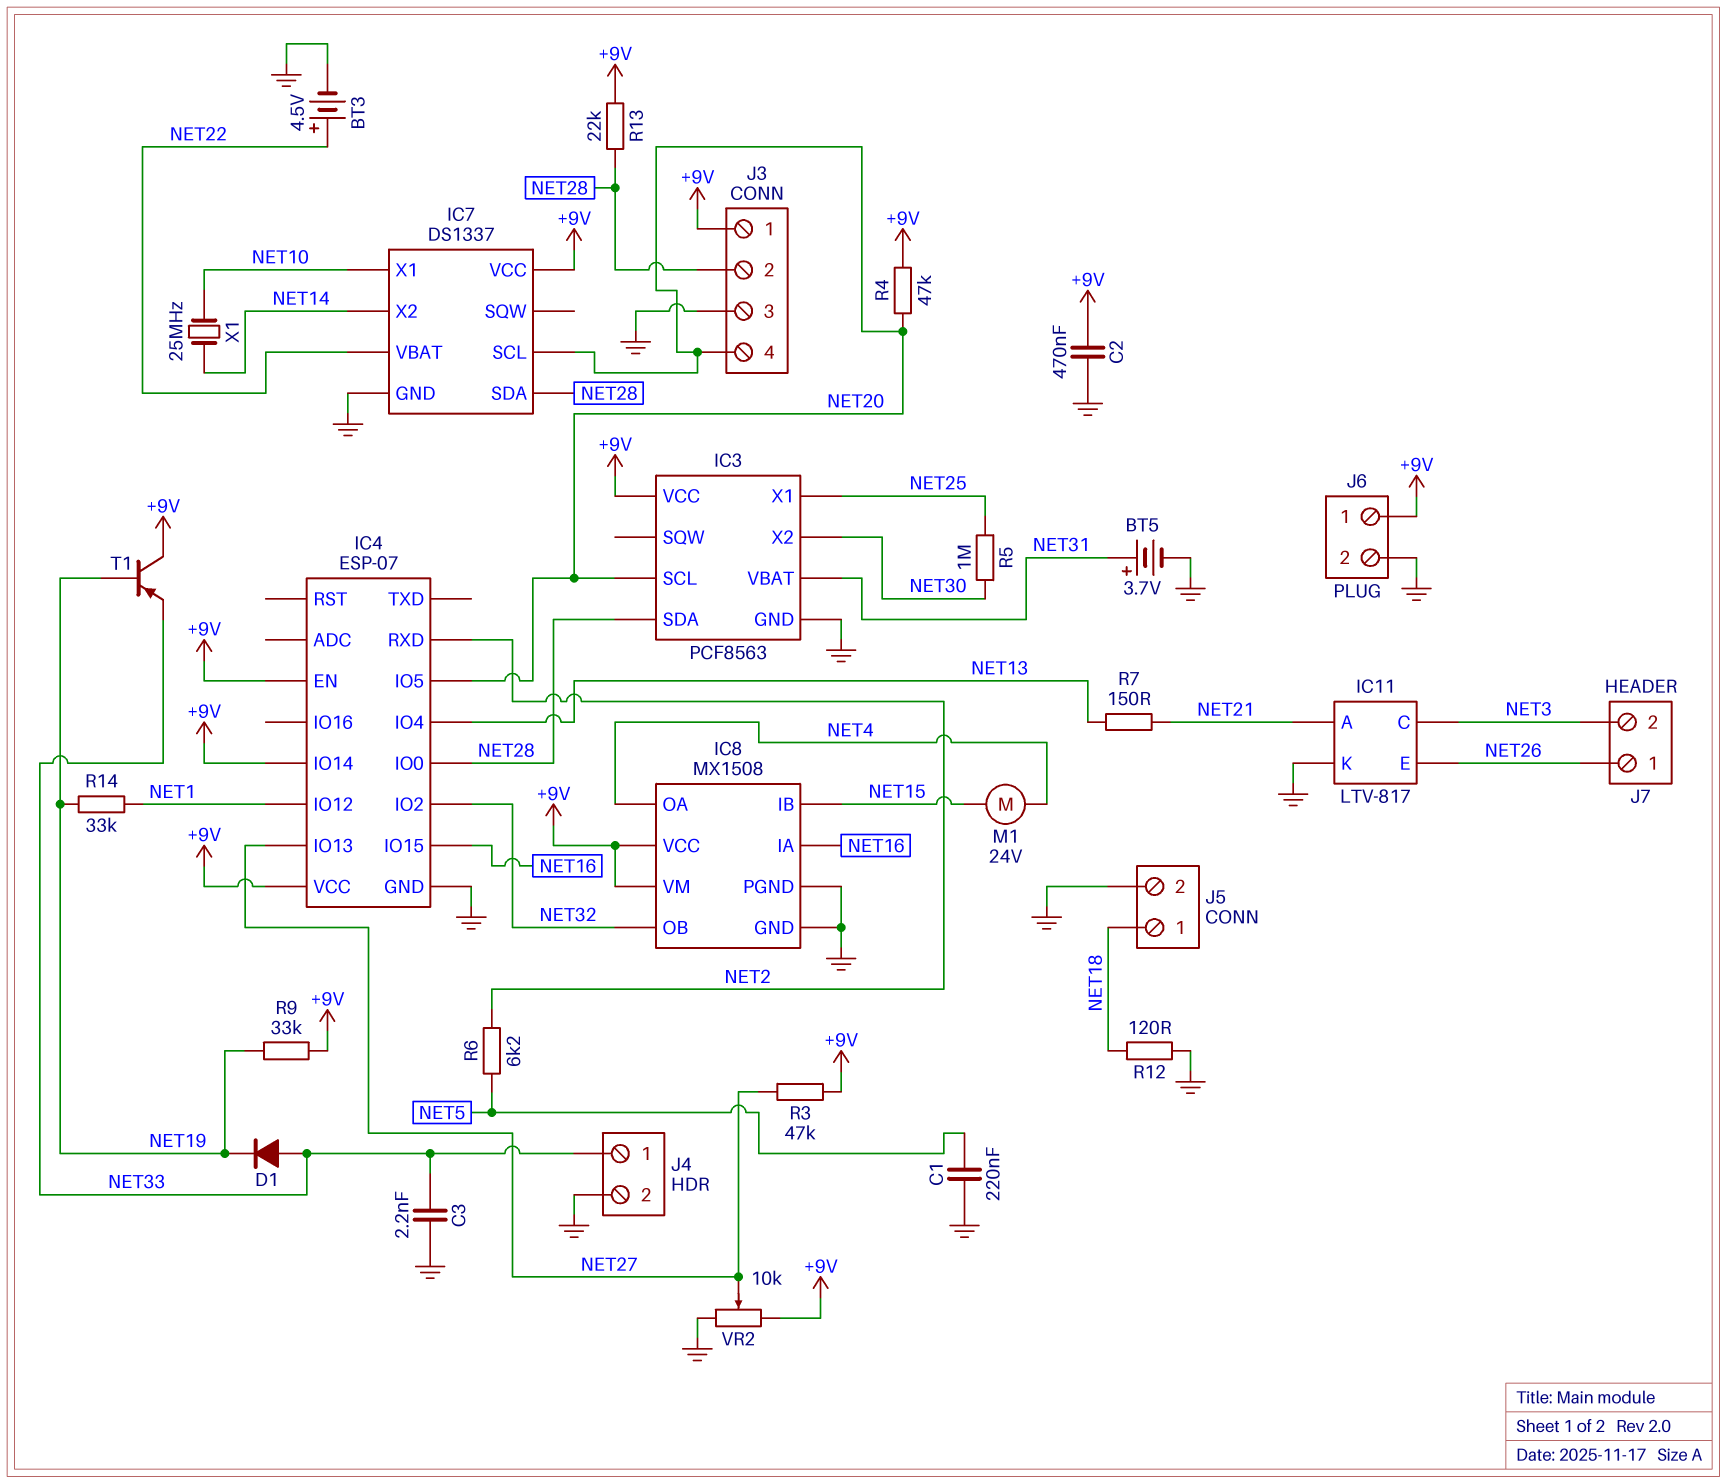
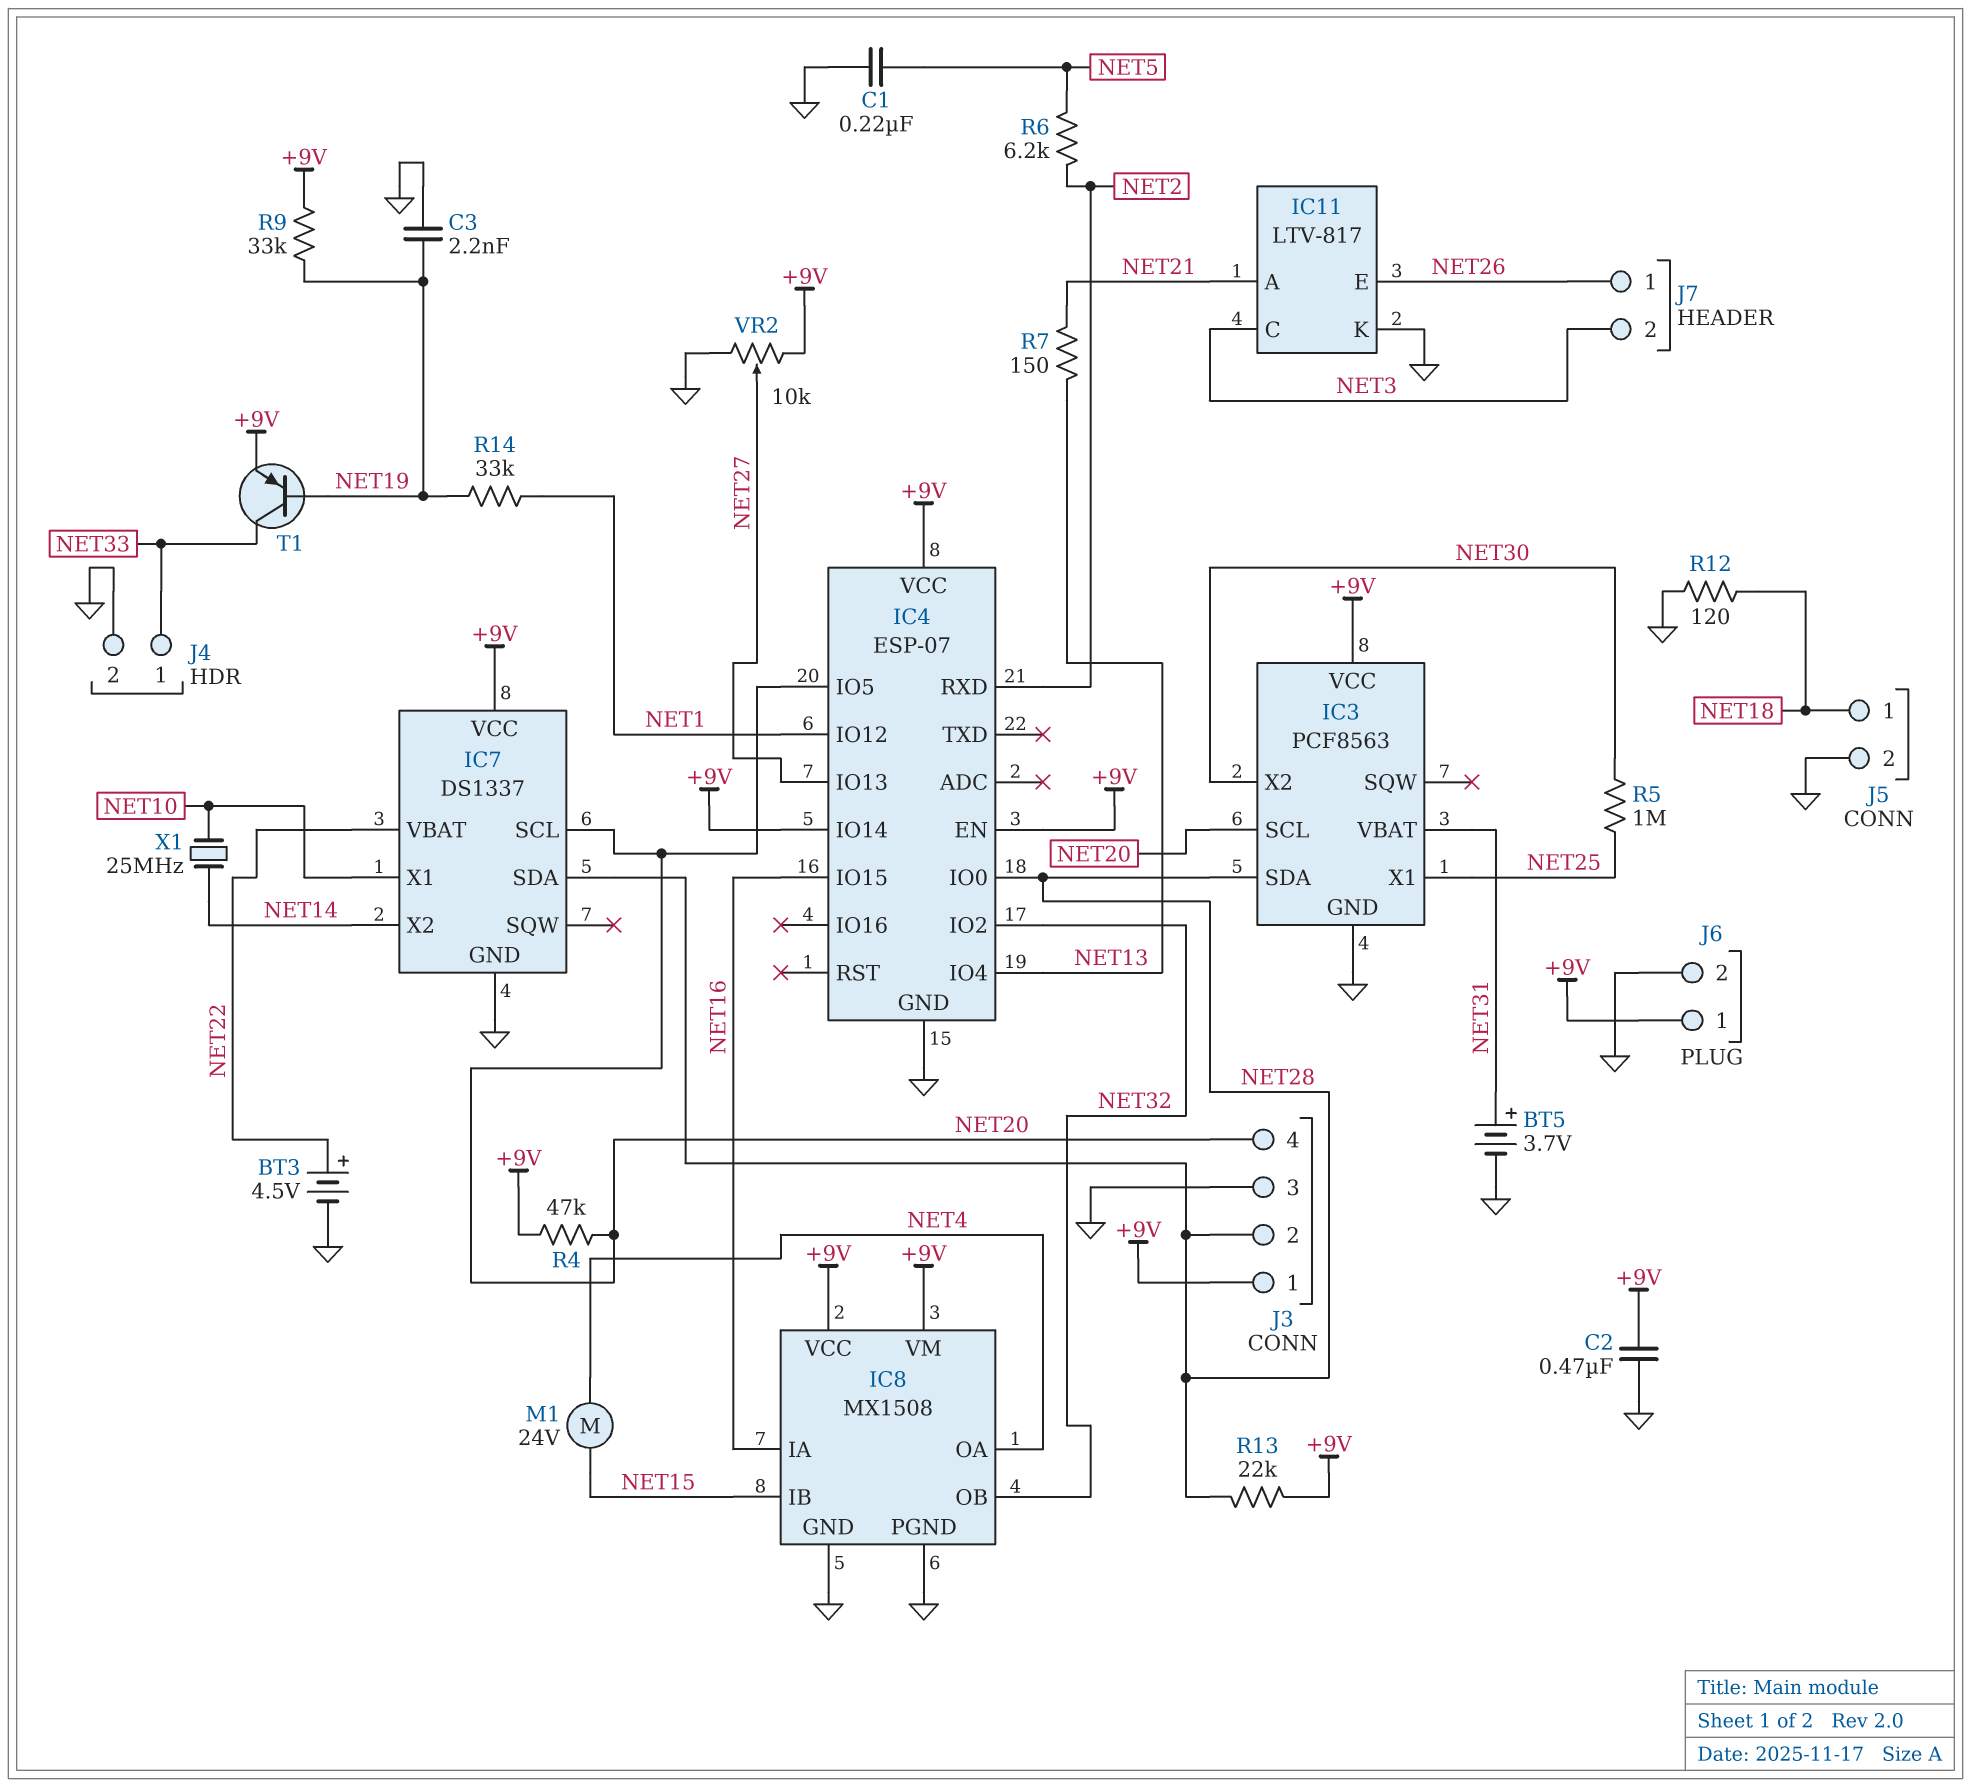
C3: 2.2nF (GND, NET33) -> 2.2nF (GND, NET19)
D1: diode (A NET33, K NET19) -> none
R3: 47k (+9V, NET27) -> none
T1: PNP (B NET19, C +9V, E NET33) -> PNP (B NET19, C NET33, E +9V)

